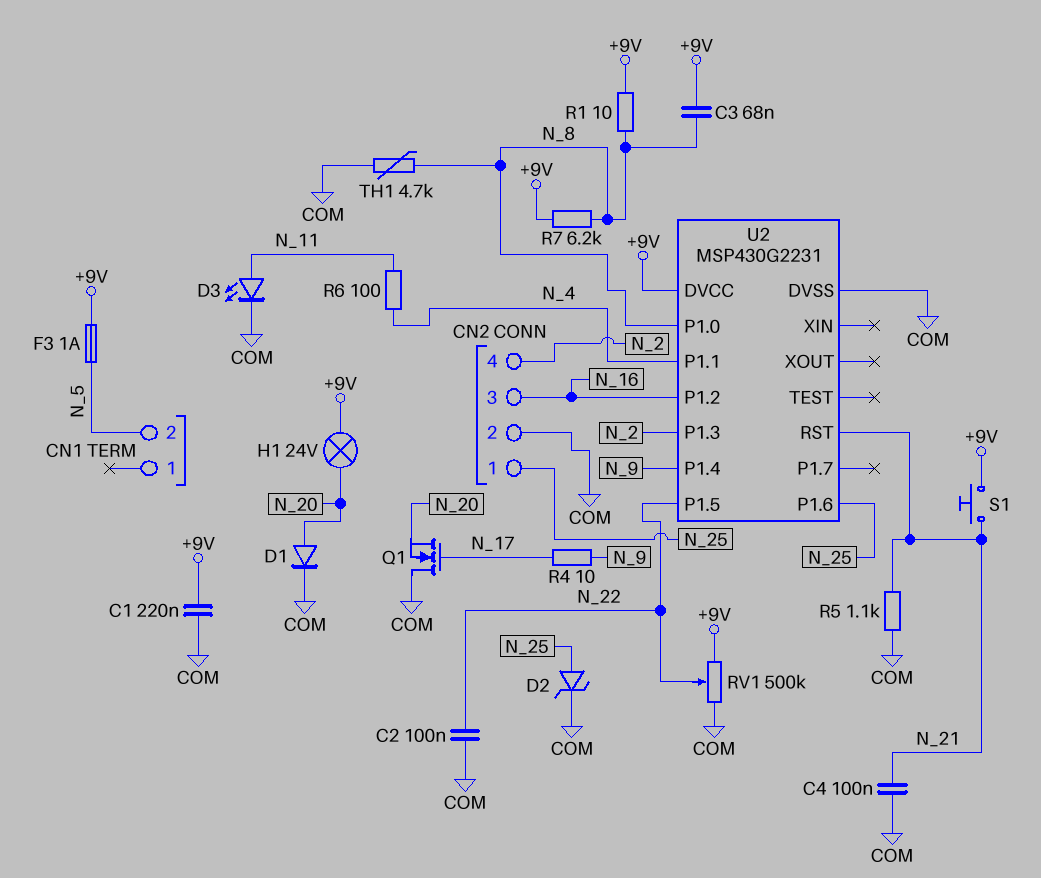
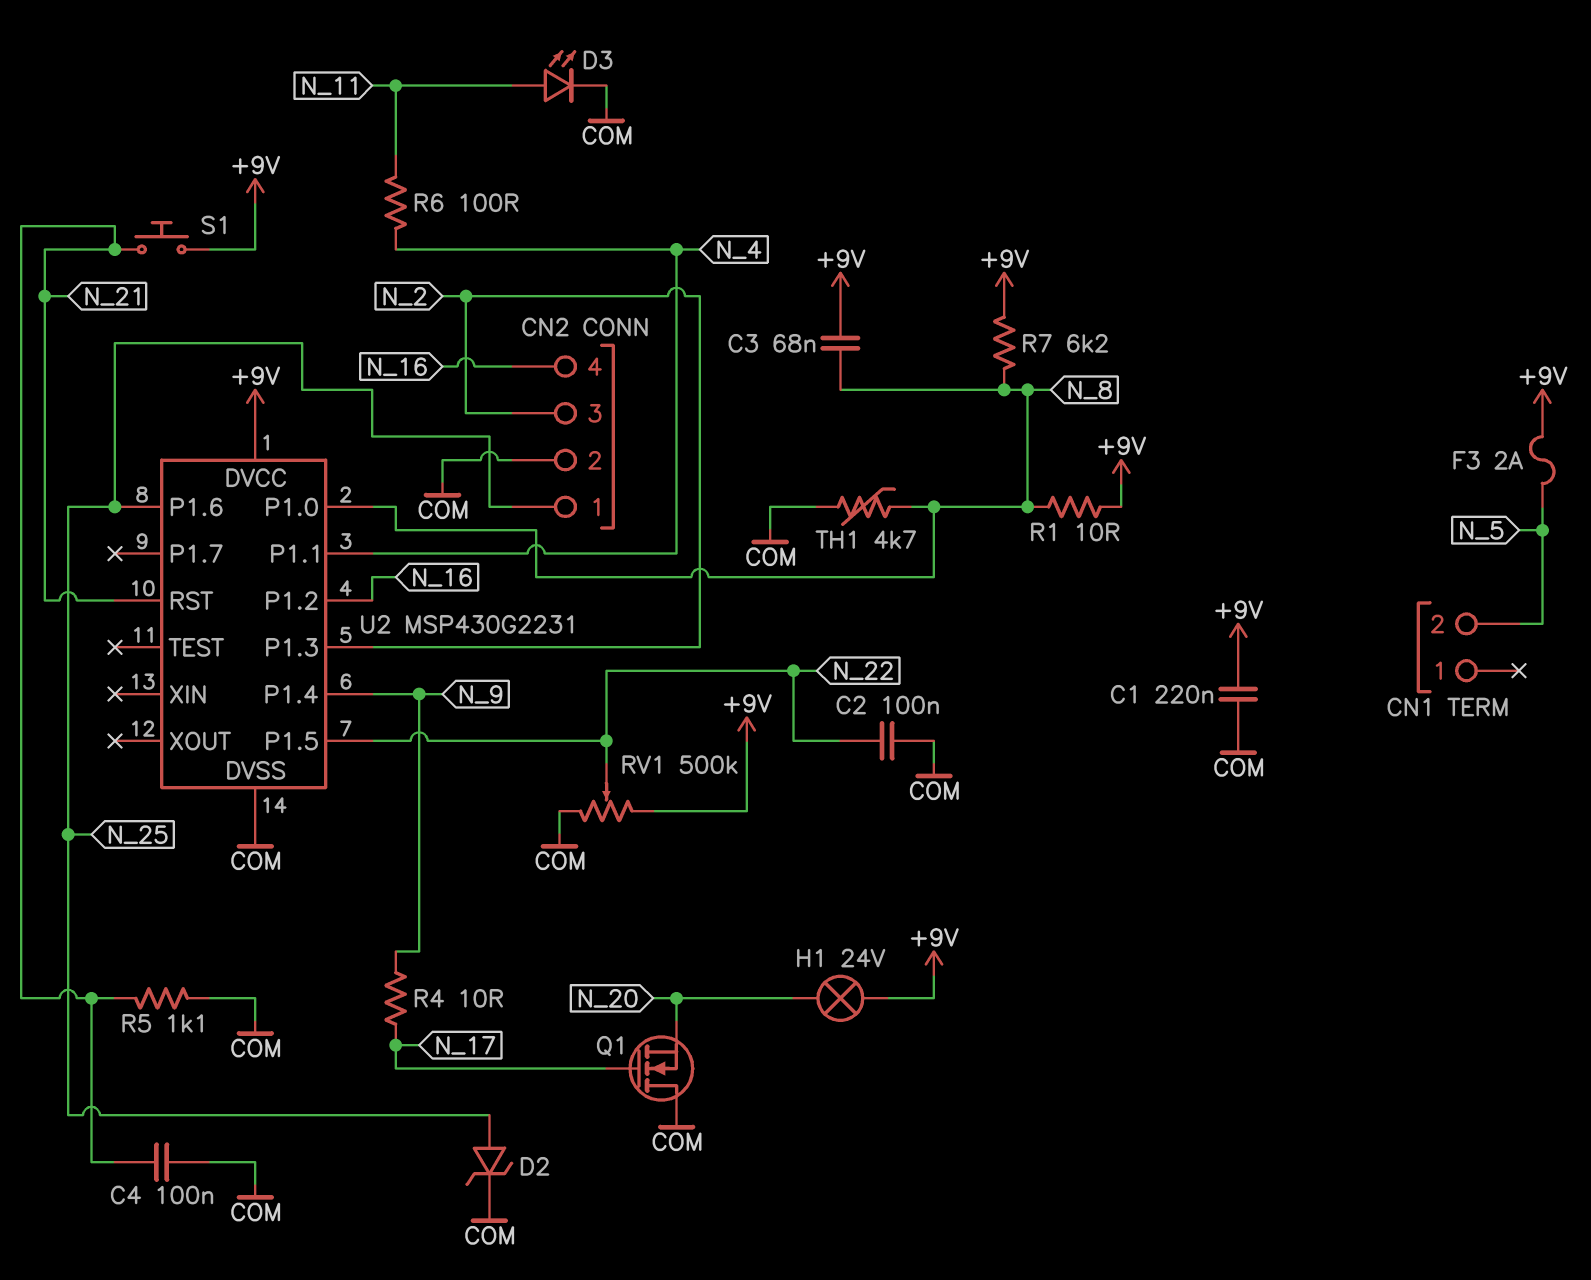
CN2 pin 3: N_16 -> N_2
CN2 pin 4: N_2 -> N_16
D1: diode (A N_20, K COM) -> none
F3: 1A (+9V, N_5) -> 2A (+9V, N_5)

